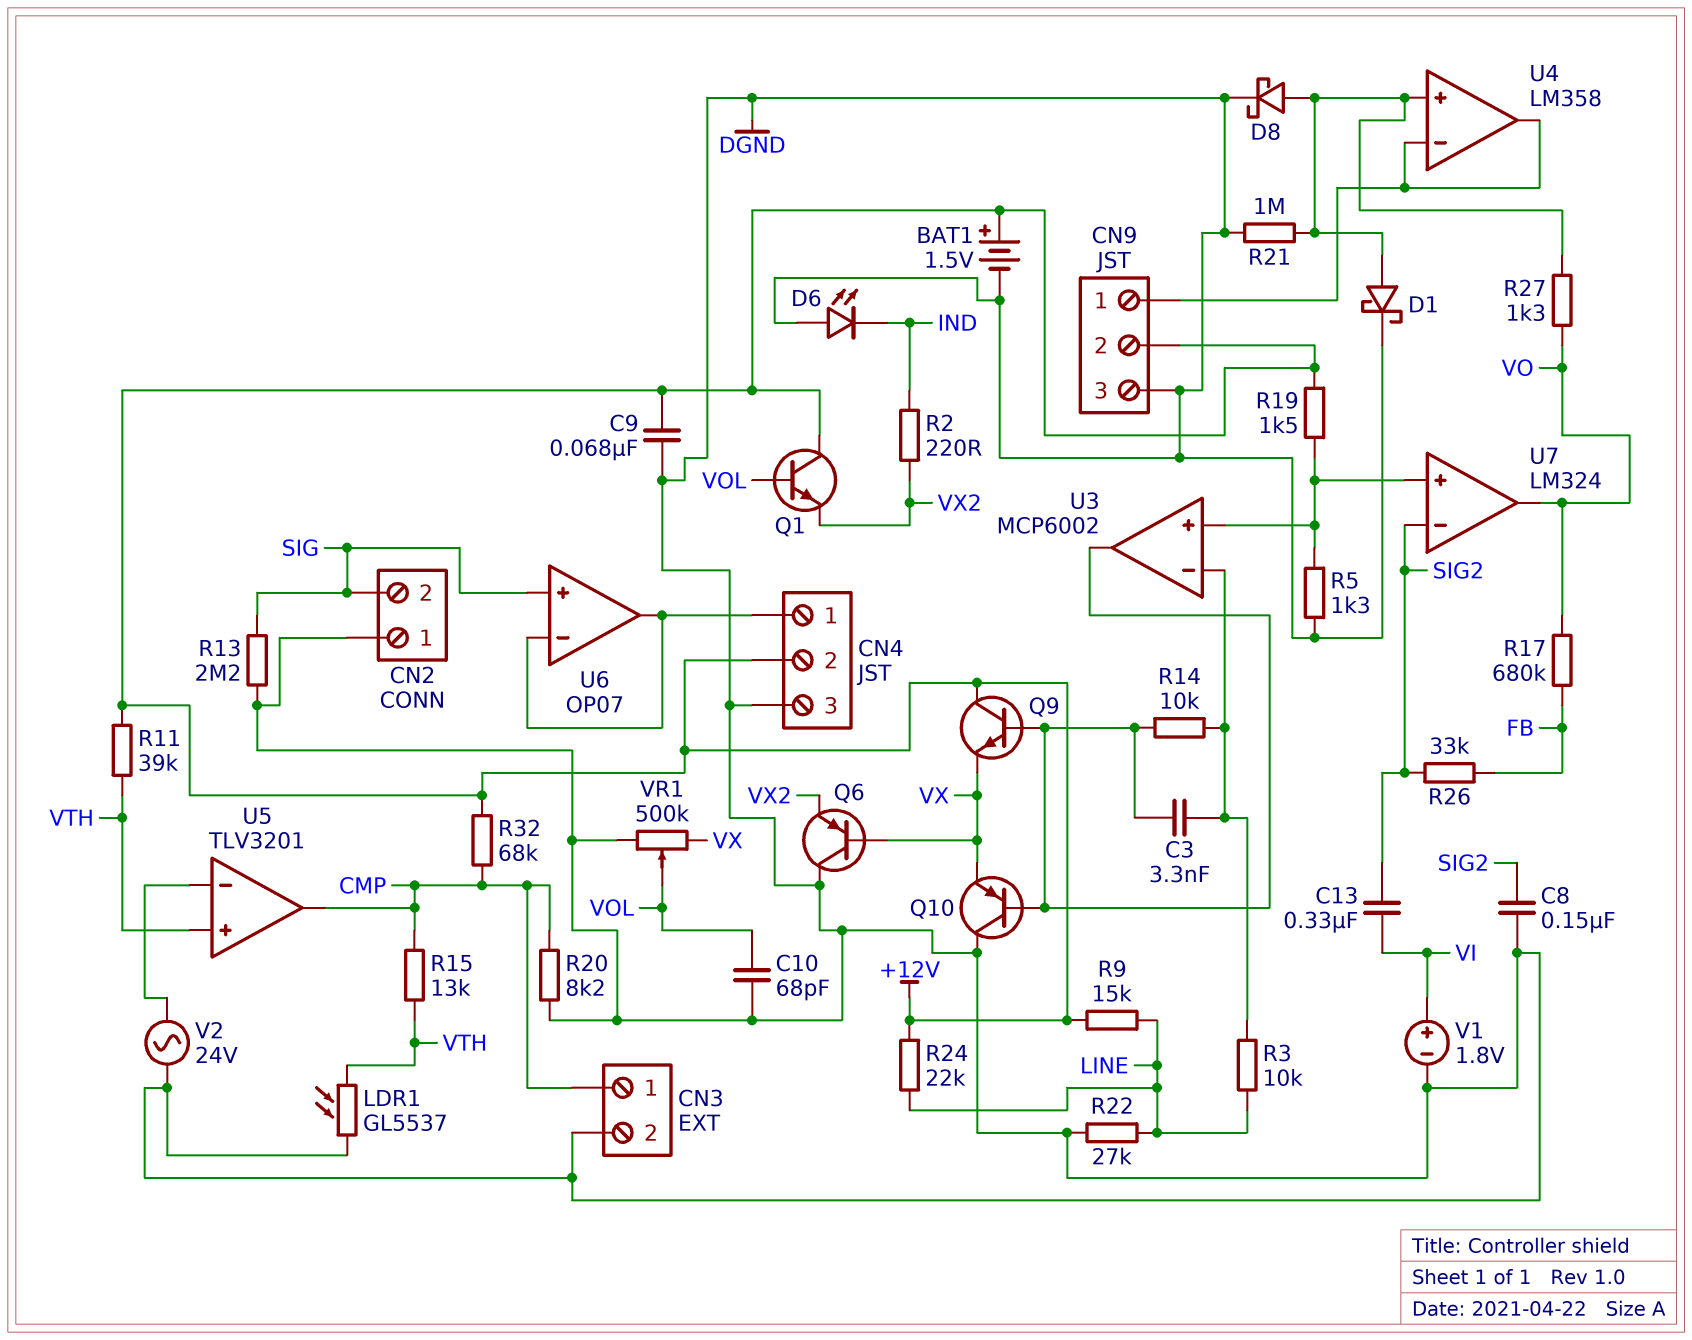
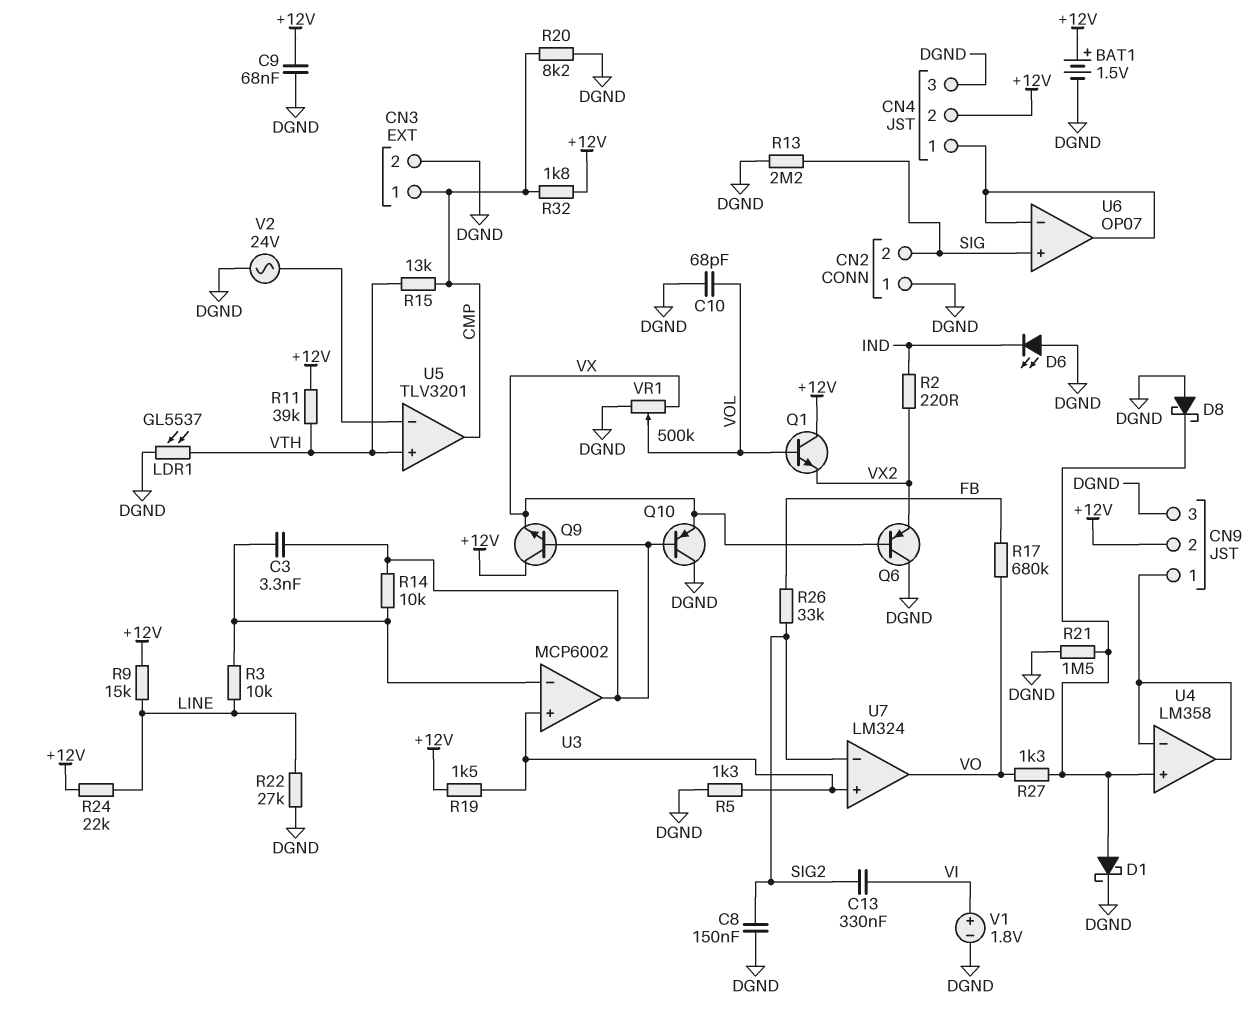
D8: schottky (A U4/in+, K DGND) -> schottky (A DGND, K U4/in+)
R21: 1M (DGND, U4/in+) -> 1.5M (DGND, U4/in+)
R32: 68k (+12V, CMP) -> 1.8k (+12V, CMP)

